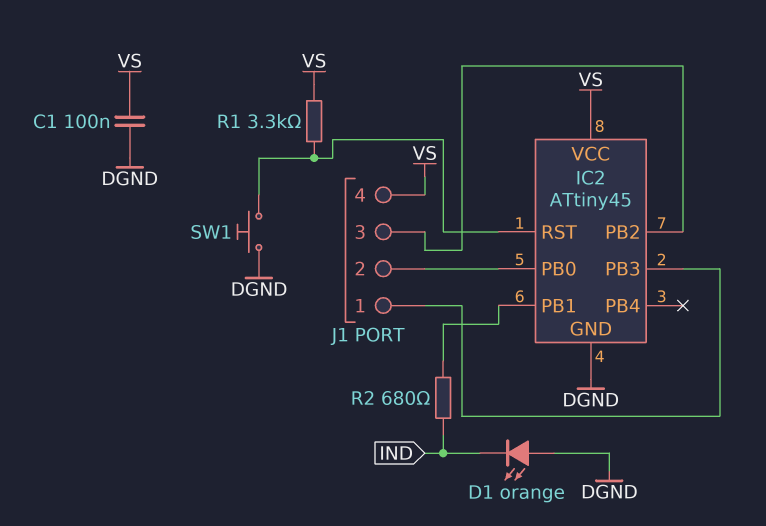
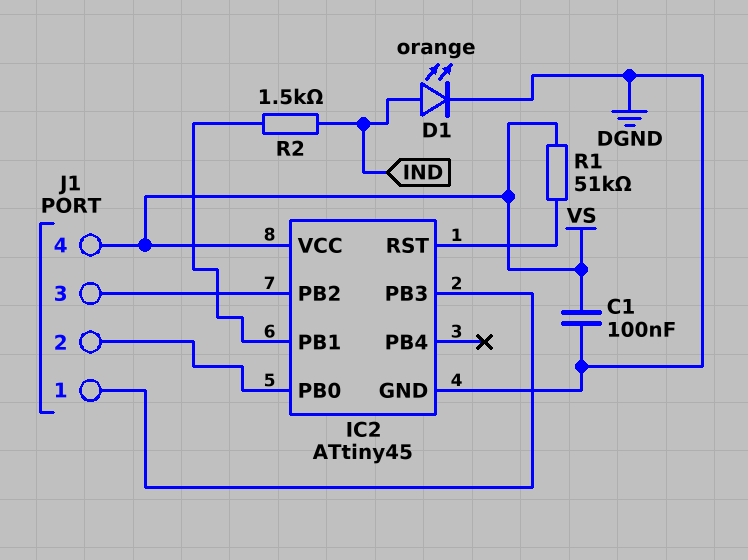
D1: LED orange (A DGND, K IND) -> LED orange (A IND, K DGND)
R1: 3.3k (IC2/RST, VS) -> 51k (IC2/RST, VS)
R2: 680 (IC2/PB1, IND) -> 1.5k (IC2/PB1, IND)
SW1: button (DGND, IC2/RST) -> none

